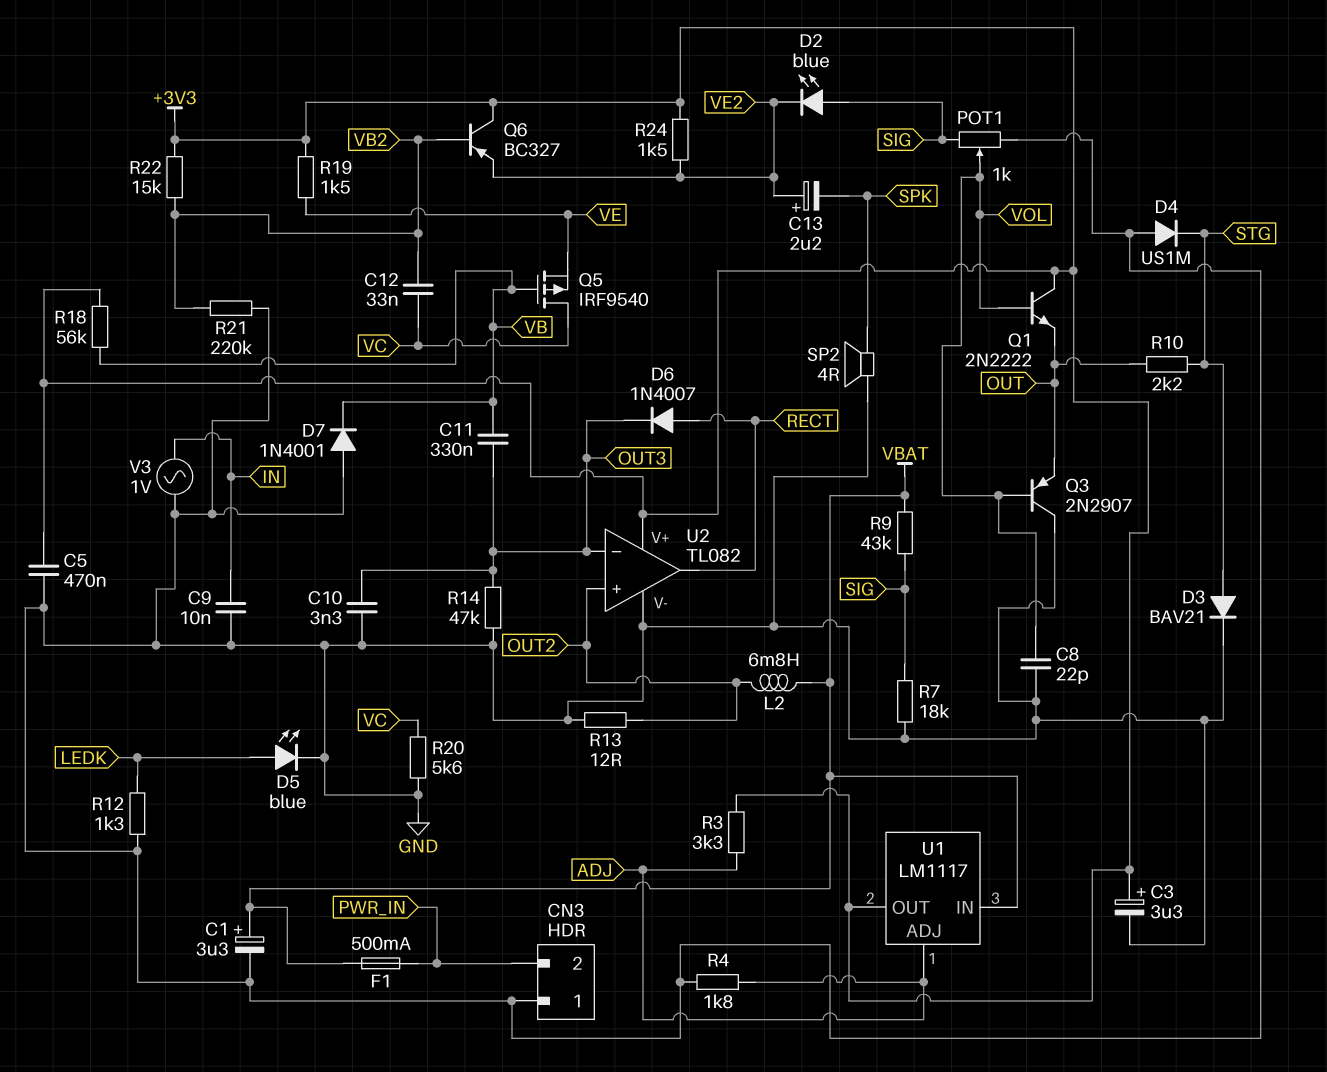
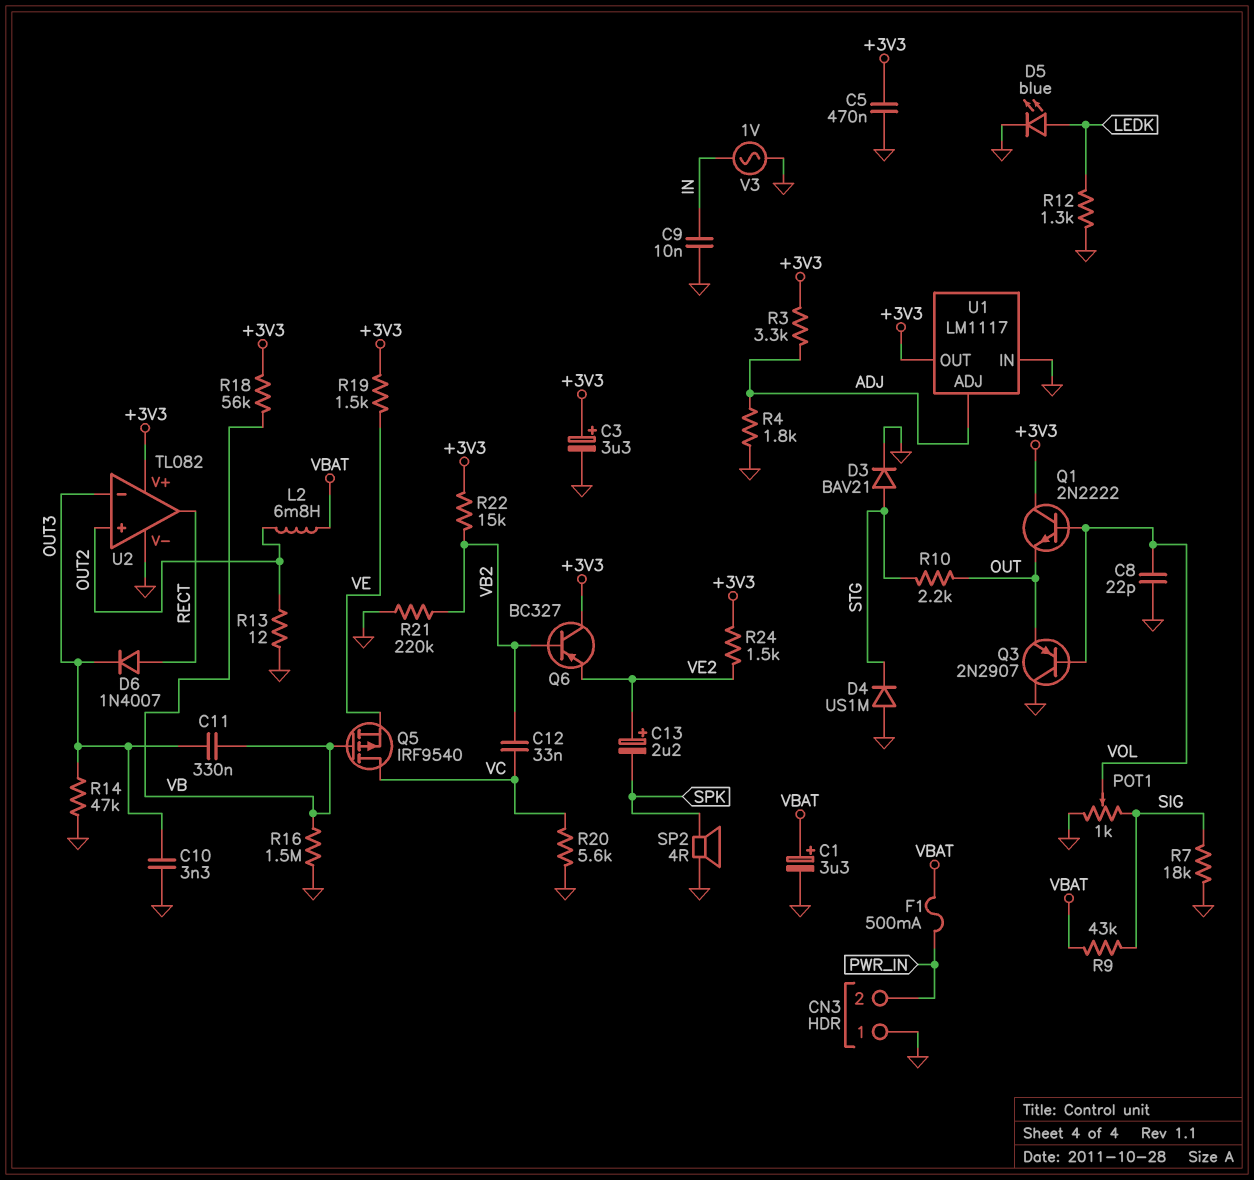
D2: LED blue (A SIG, K VE2) -> none
D7: diode 1N4001 (A GND, K VB) -> none
R16: none -> 1.5M (GND, VB)
U1 pin IN: VBAT -> GND

